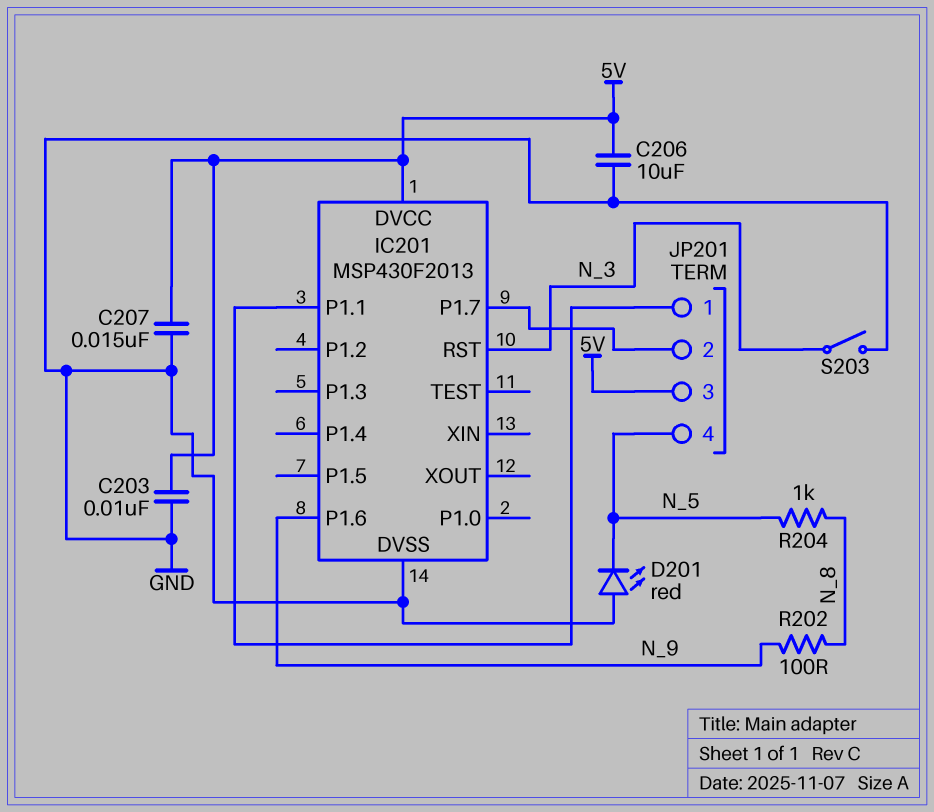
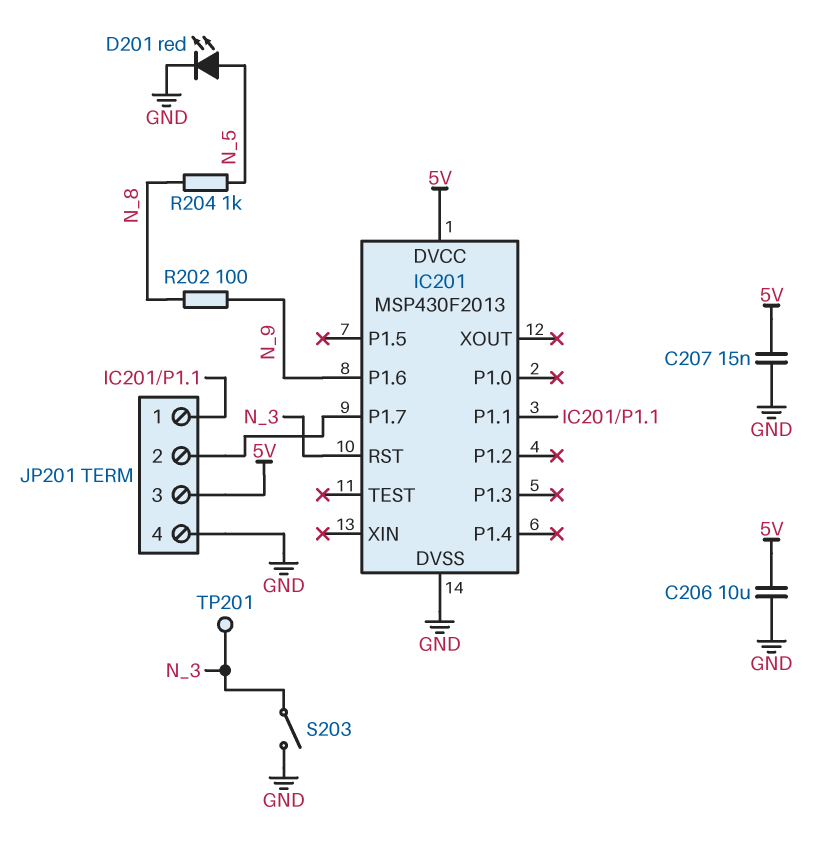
C203: 10nF (5V, GND) -> none
D201: LED red (A GND, K N_5) -> LED red (A N_5, K GND)
JP201 pin 4: N_5 -> GND
TP201: none -> test point (N_3)

